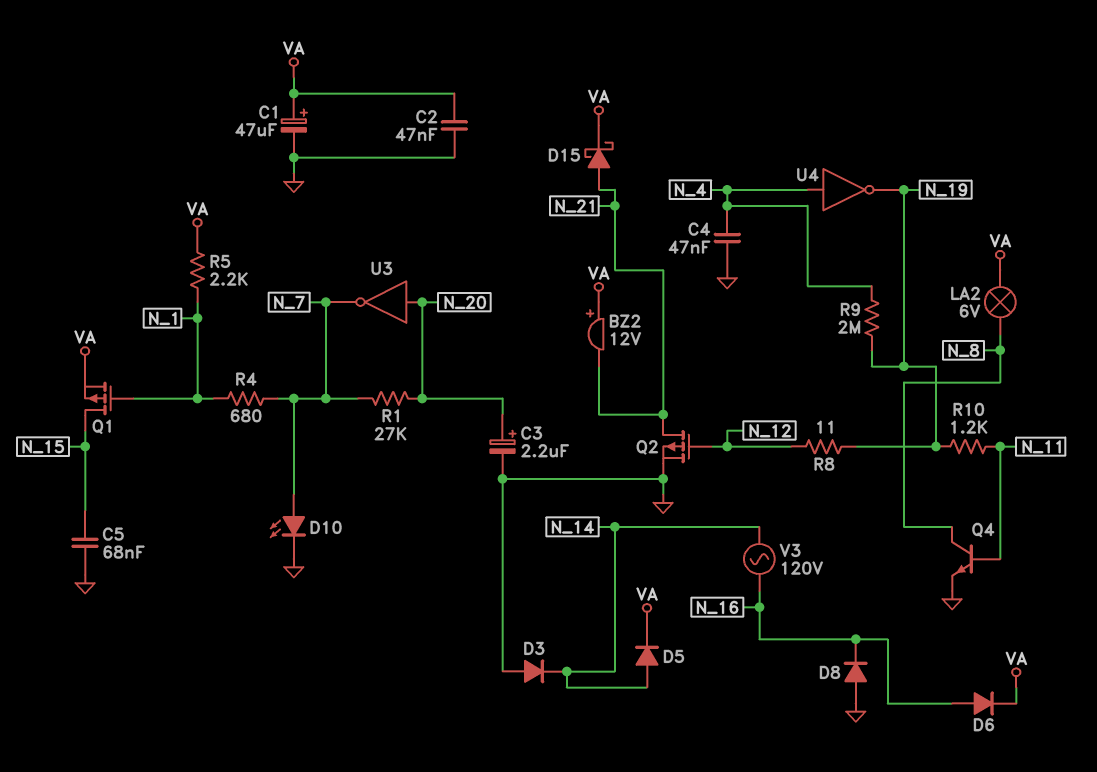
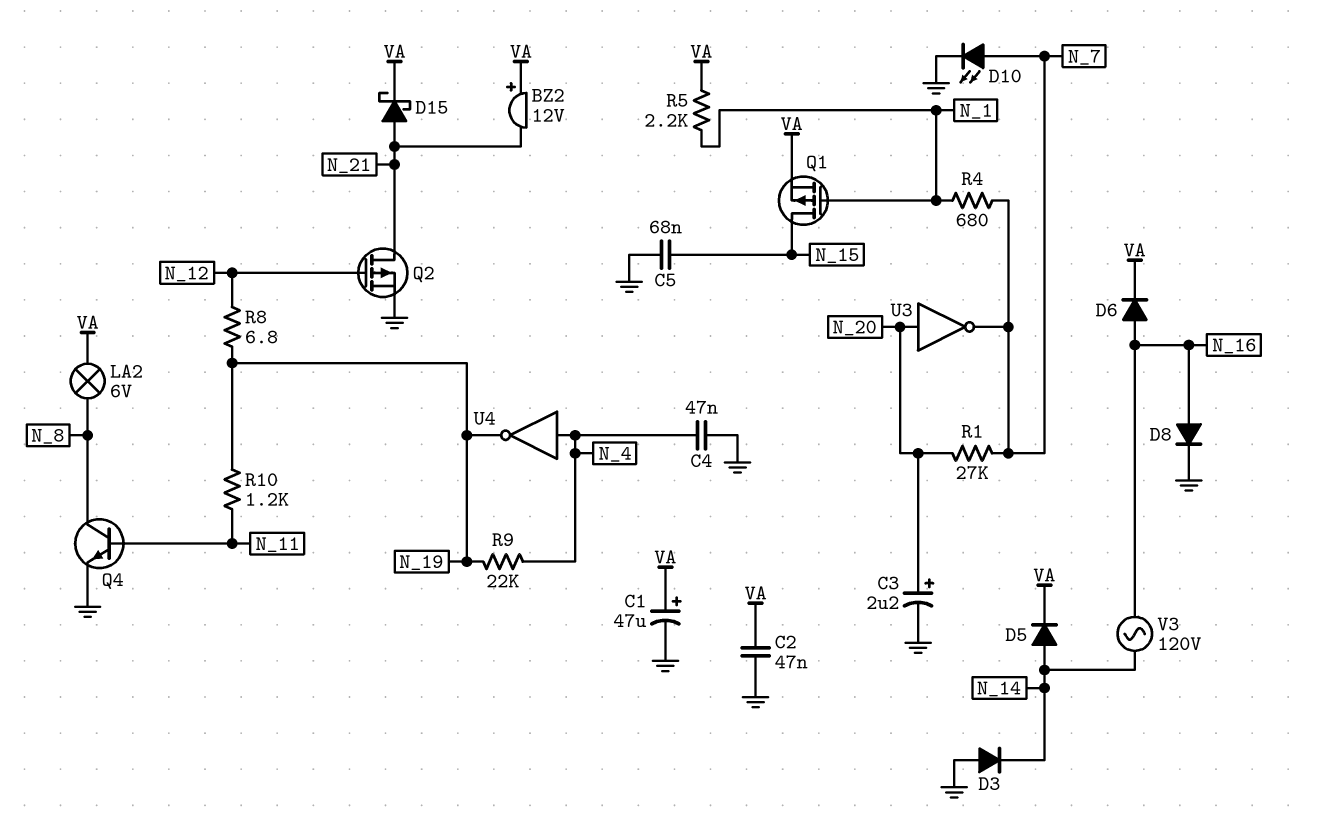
D8: diode (A GND, K N_16) -> diode (A N_16, K GND)
R8: 11 (N_12, N_19) -> 6.8 (N_12, N_19)
R9: 2M (N_4, N_19) -> 22k (N_4, N_19)

